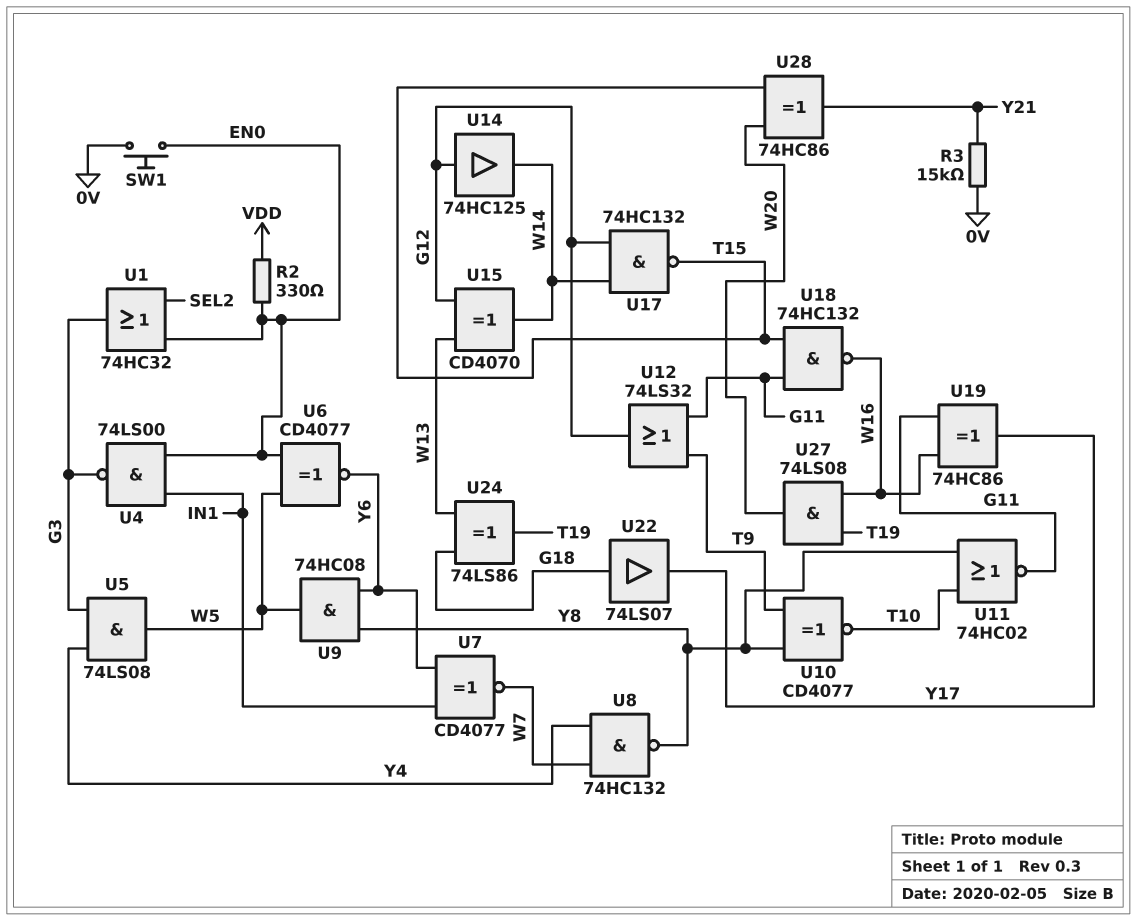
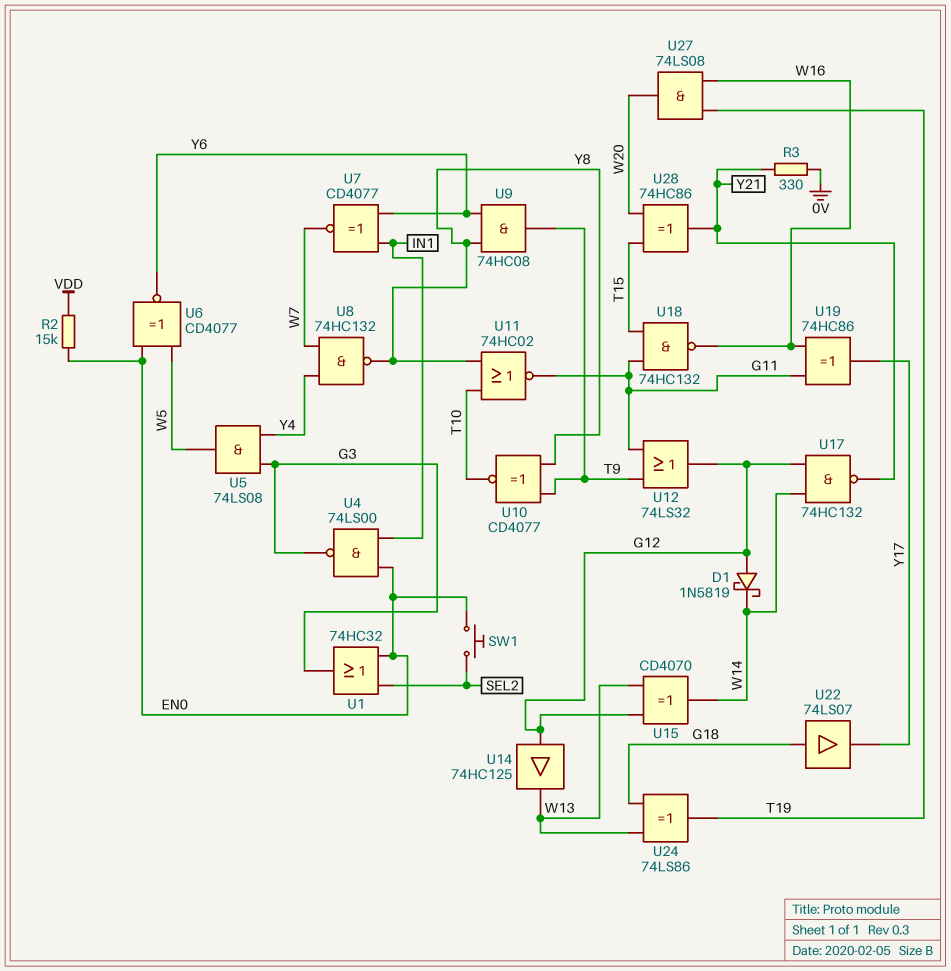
D1: none -> schottky 1N5819 (A G12, K W14)
R2: 330 (EN0, VDD) -> 15k (EN0, VDD)
R3: 15k (0V, Y21) -> 330 (0V, Y21)
SW1: button (0V, EN0) -> button (EN0, SEL2)
U9: AND 74HC08 (in Y6, in Y8, out W5) -> AND 74HC08 (in Y6, in Y8, out T9)
U14: buffer 74HC125 (in G12, out W14) -> buffer 74HC125 (in G12, out W13)
U17: NAND 74HC132 (in G12, in W14, out T15) -> NAND 74HC132 (in G12, in W14, out Y21)

